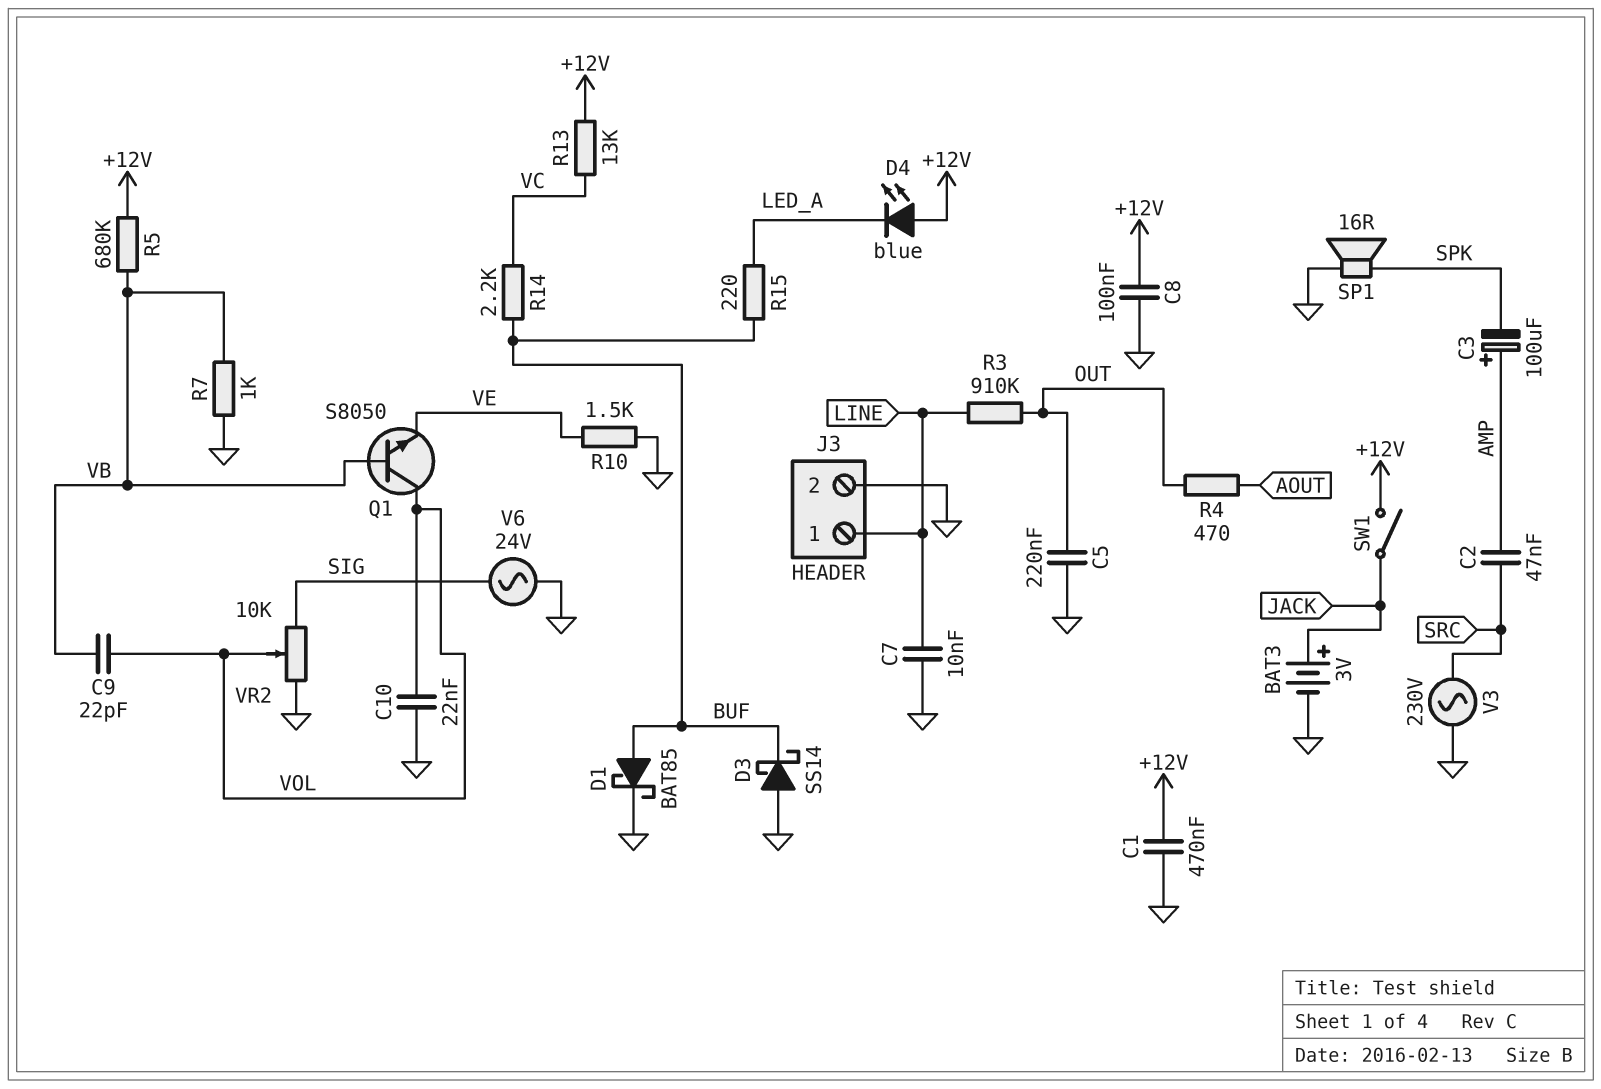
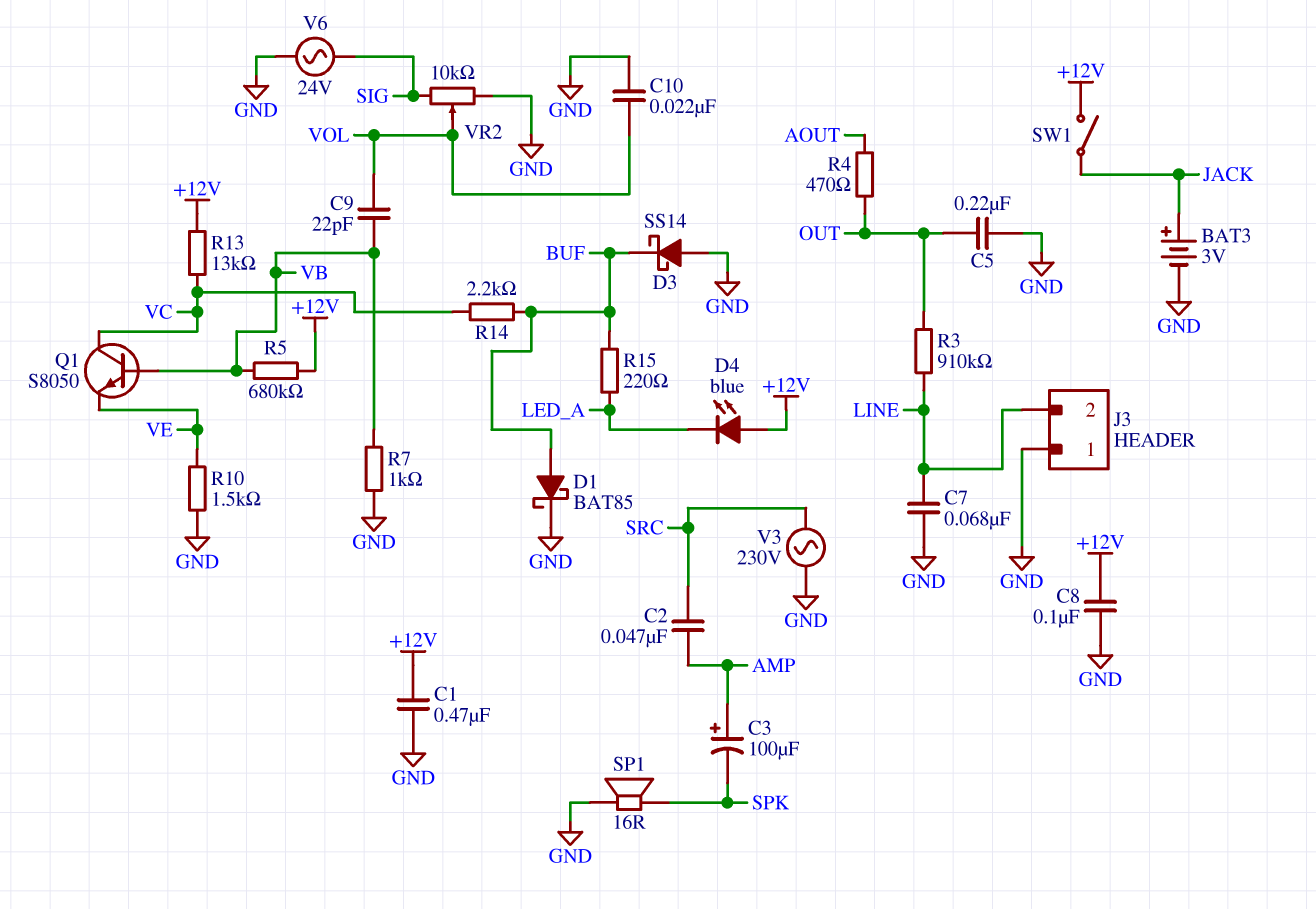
C7: 10nF (GND, LINE) -> 68nF (GND, LINE)
J3 pin 1: LINE -> GND
J3 pin 2: GND -> LINE
Q1: NPN S8050 (B VB, C VOL, E VE) -> NPN S8050 (B VB, C VC, E VE)

